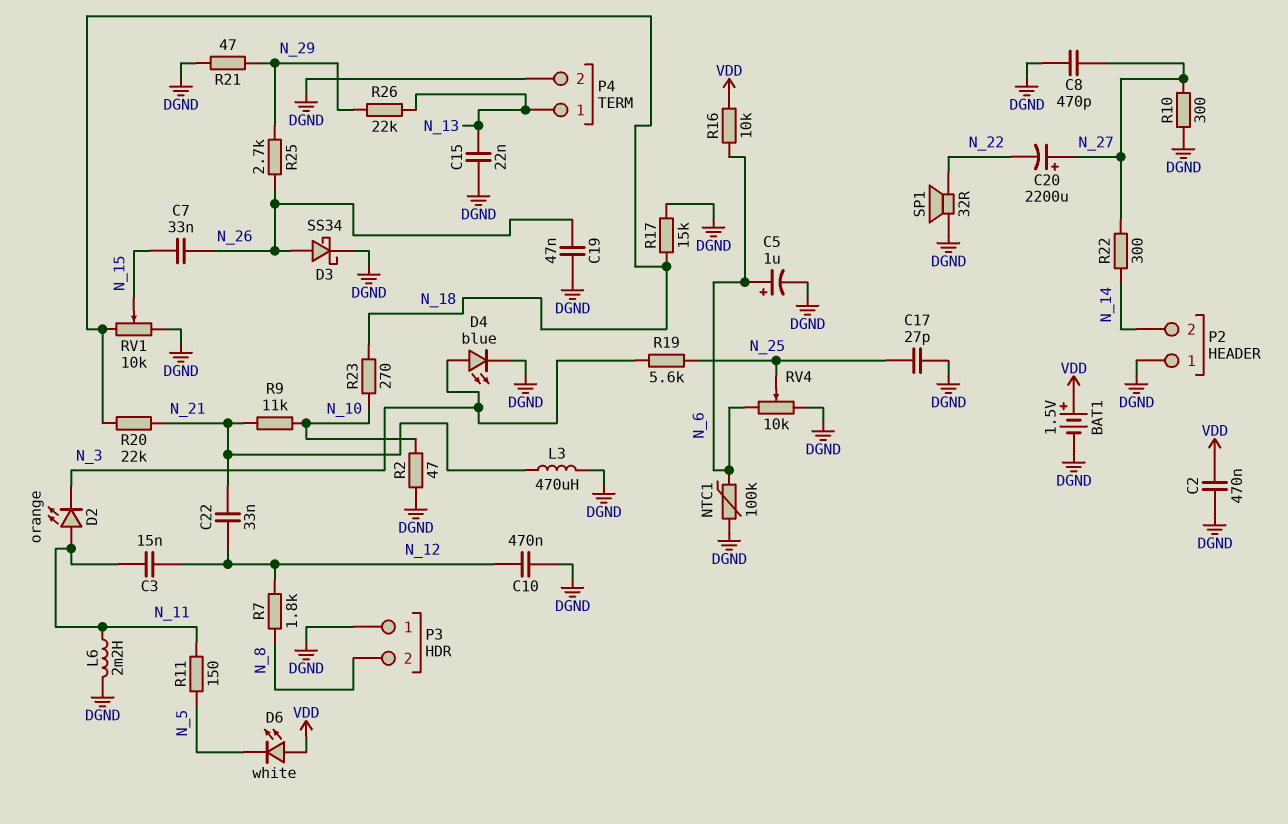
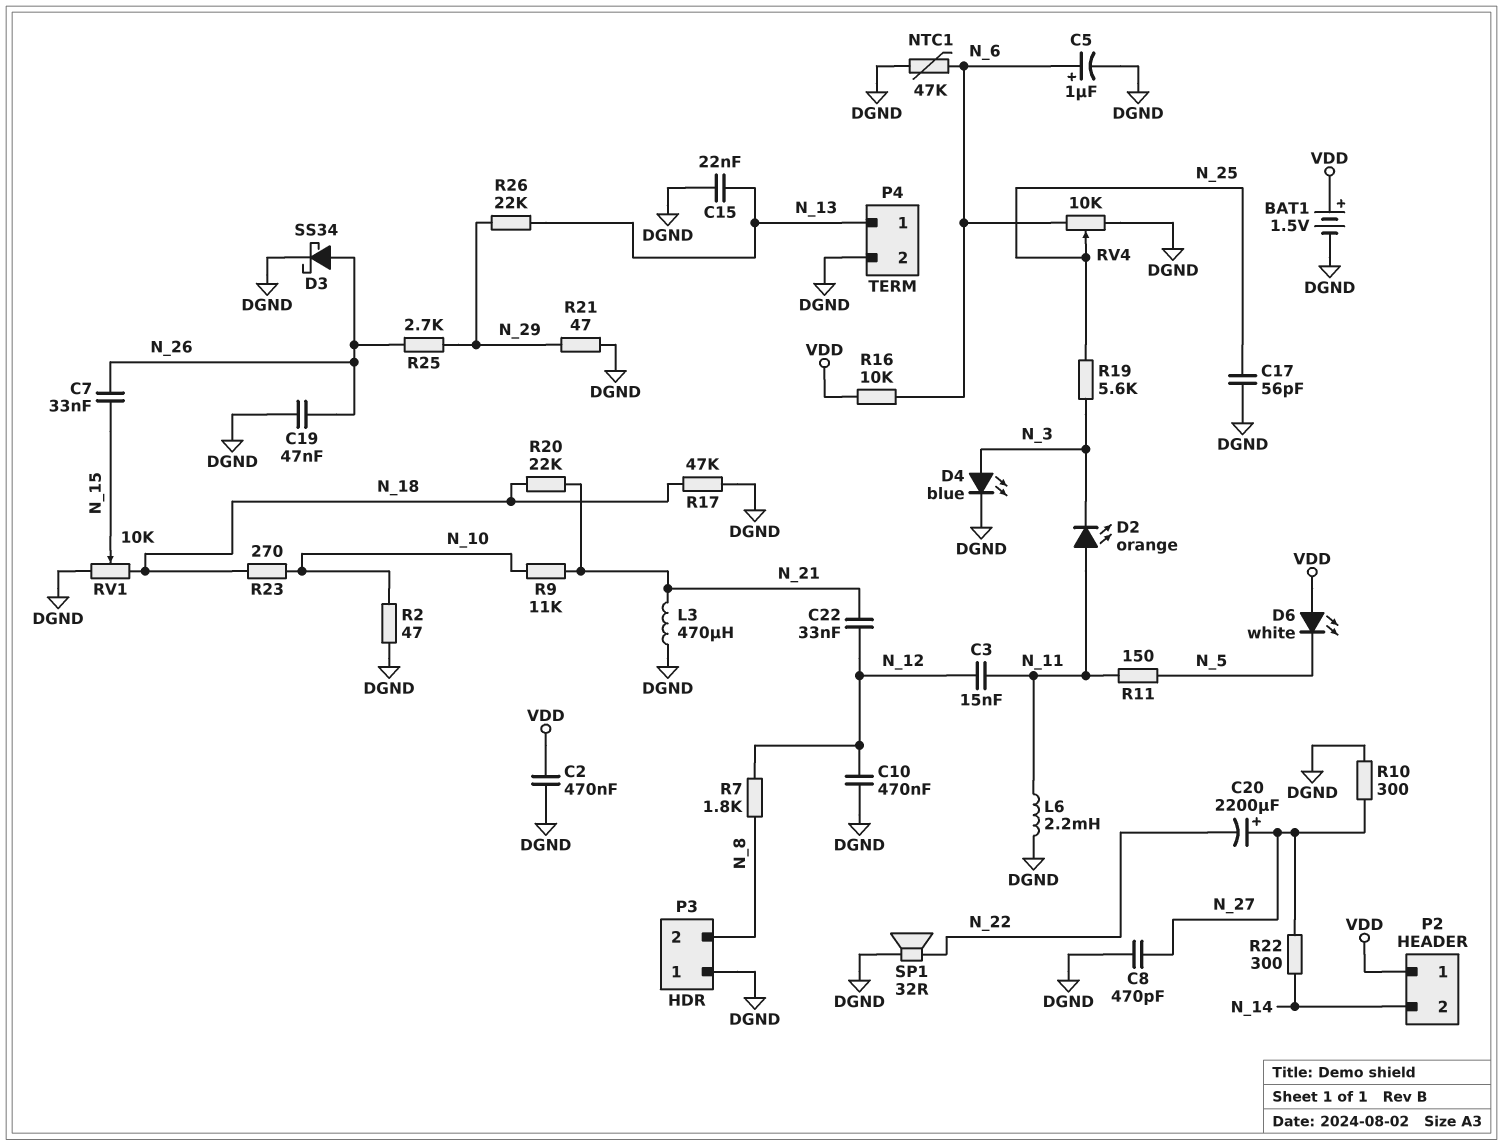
C17: 27pF (DGND, N_25) -> 56pF (DGND, N_25)
NTC1: 100k (DGND, N_6) -> 47k (DGND, N_6)
P2 pin 1: DGND -> VDD
R17: 15k (DGND, N_18) -> 47k (DGND, N_18)

